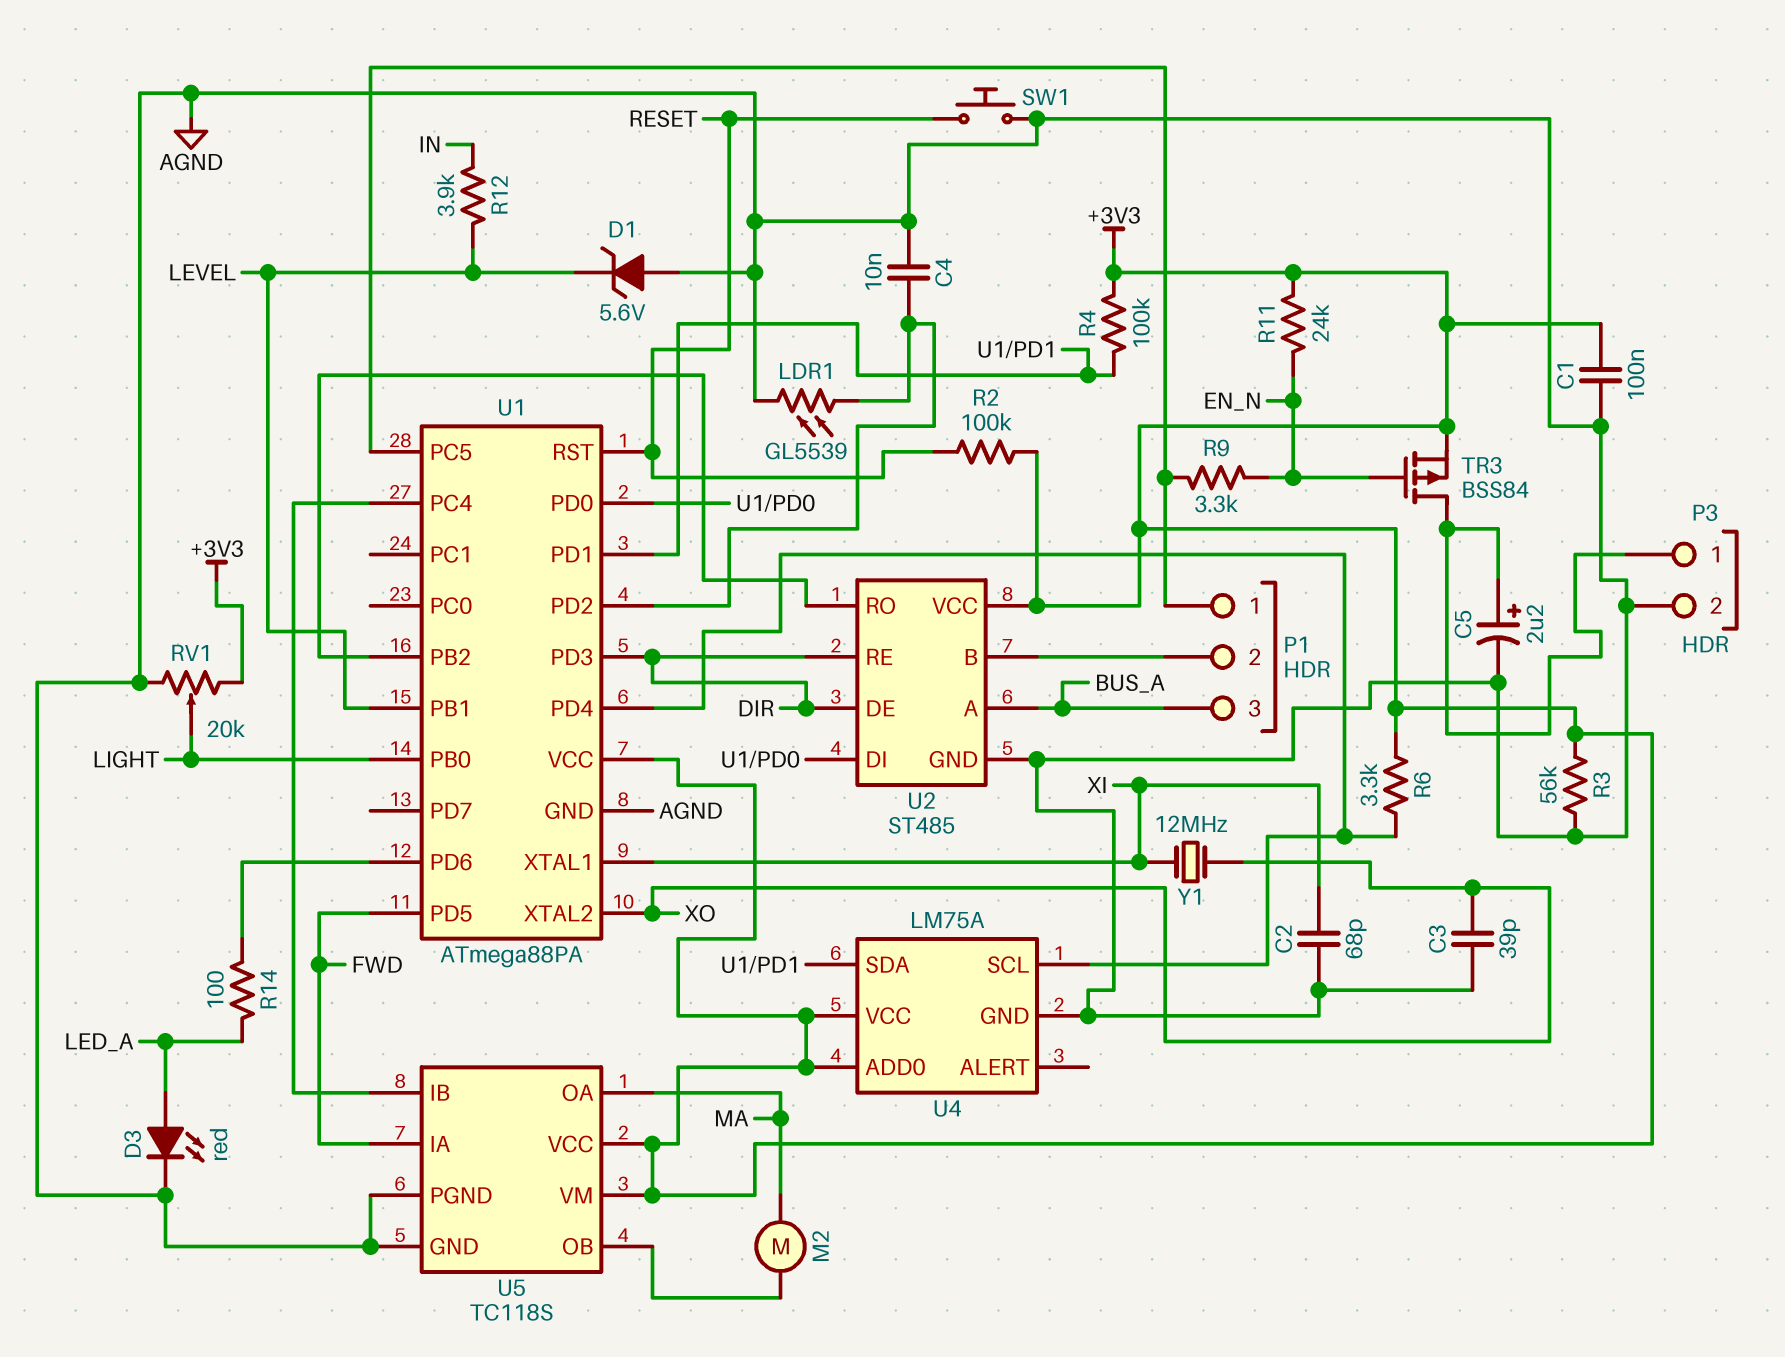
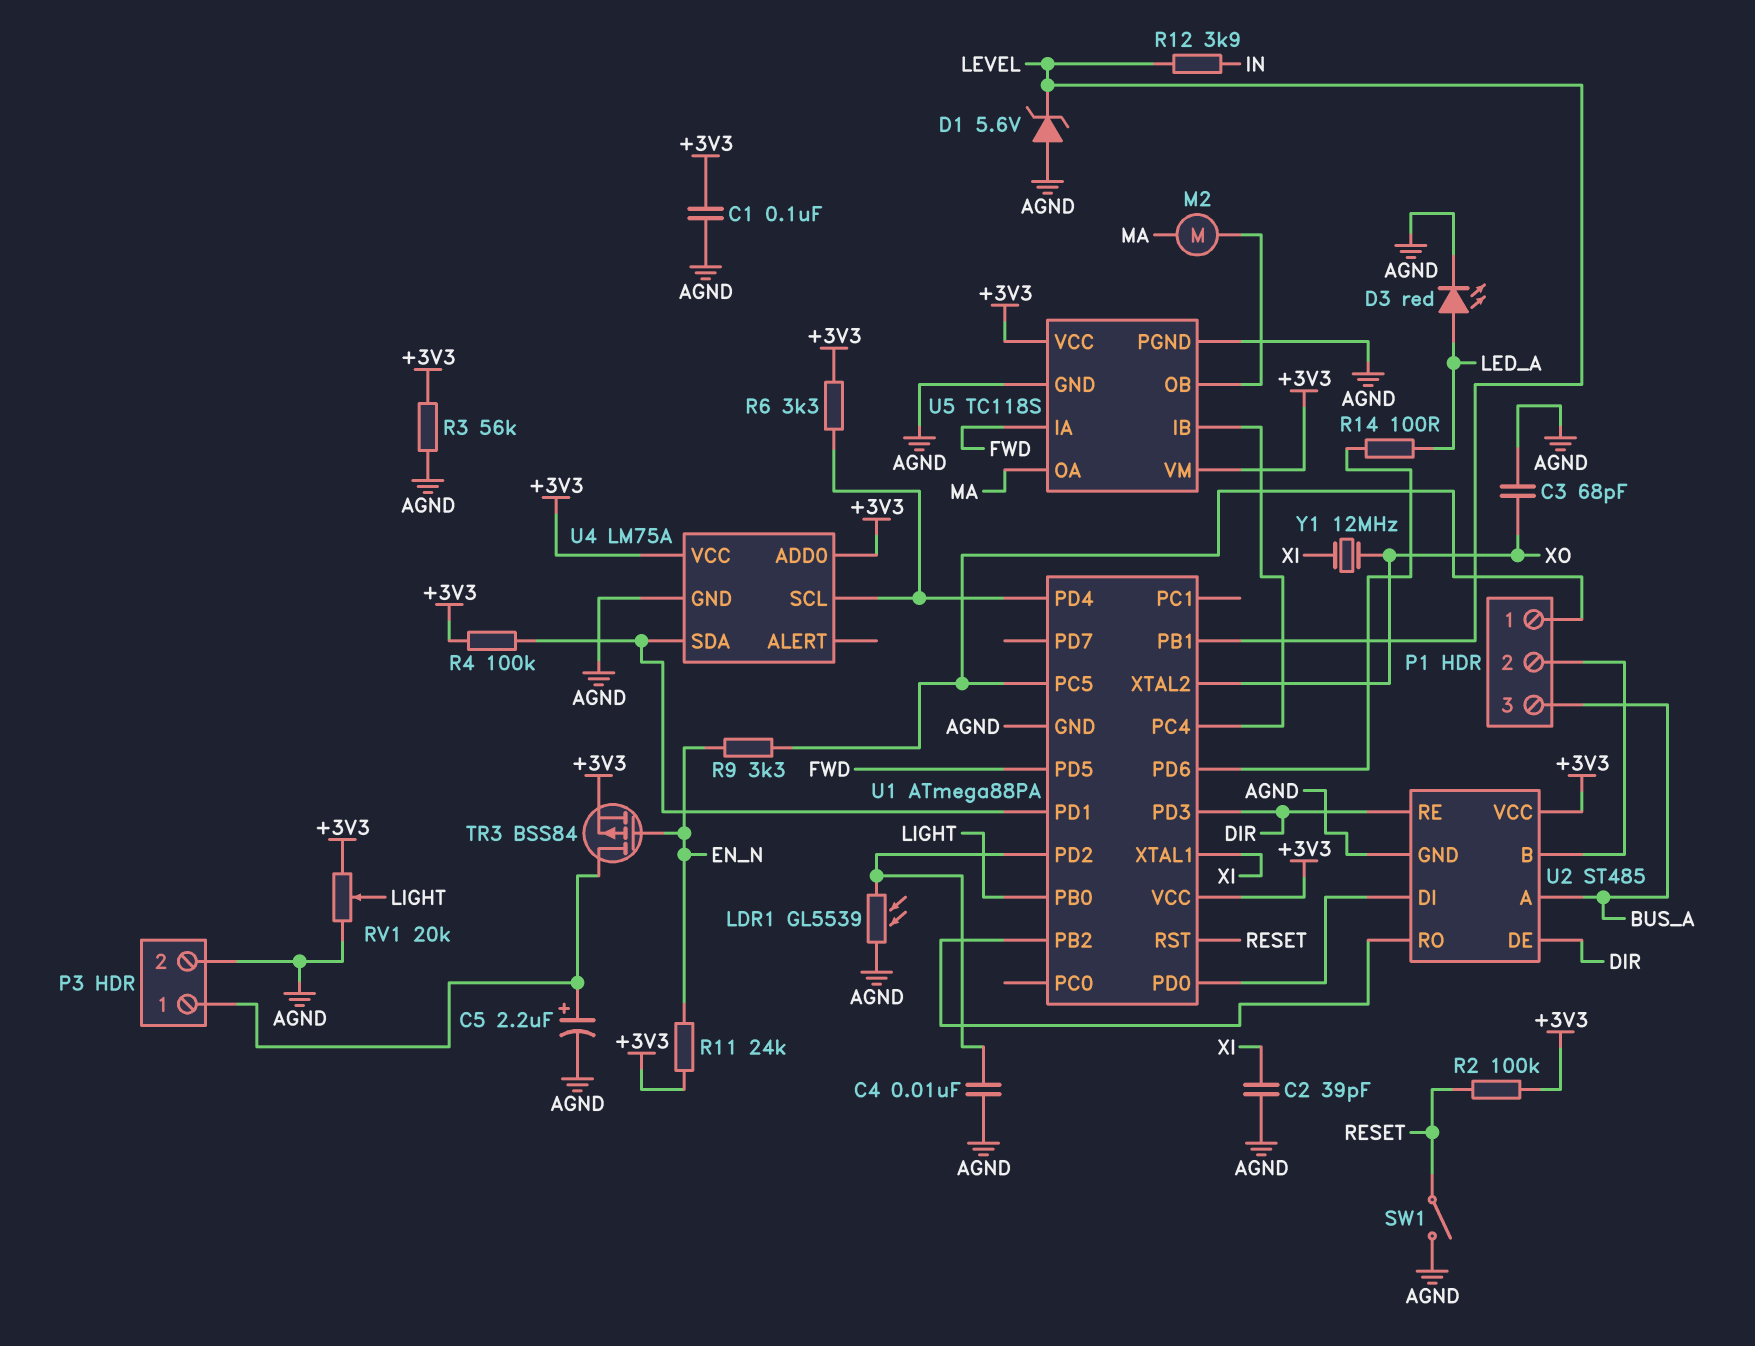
C2: 68pF (AGND, XI) -> 39pF (AGND, XI)
C3: 39pF (AGND, XO) -> 68pF (AGND, XO)
SW1: button (AGND, RESET) -> switch (AGND, RESET)

